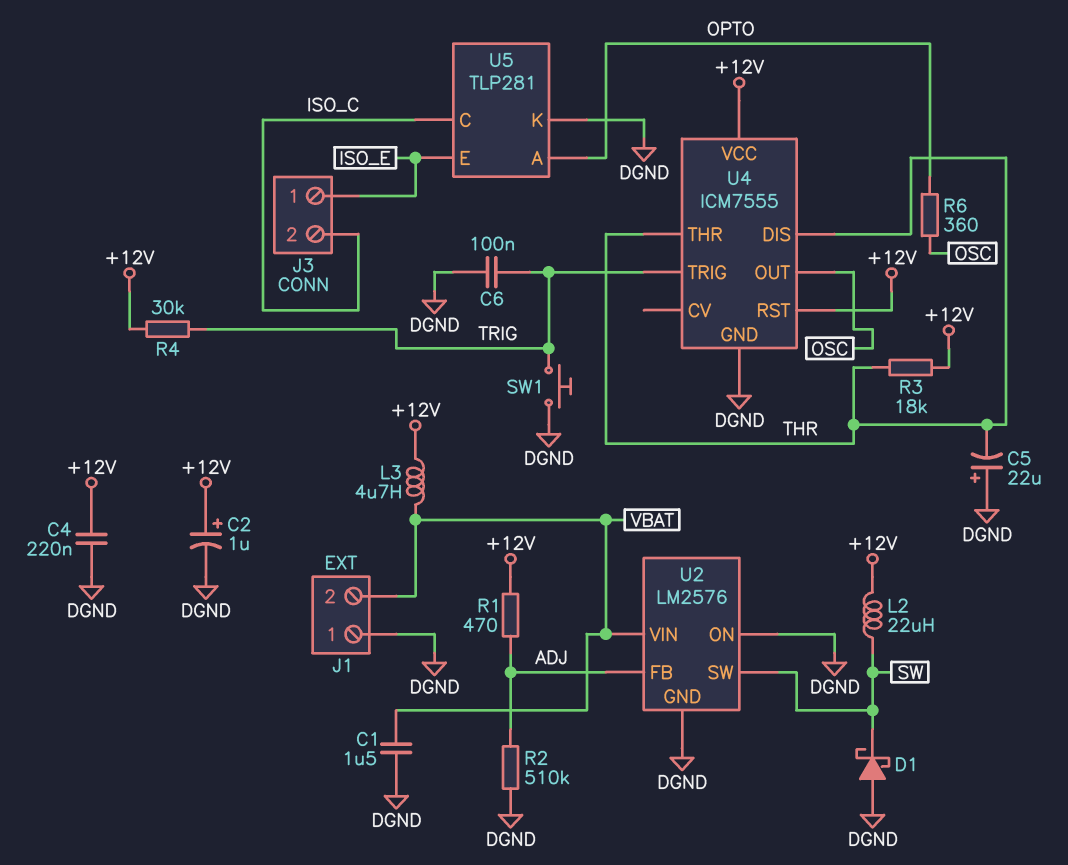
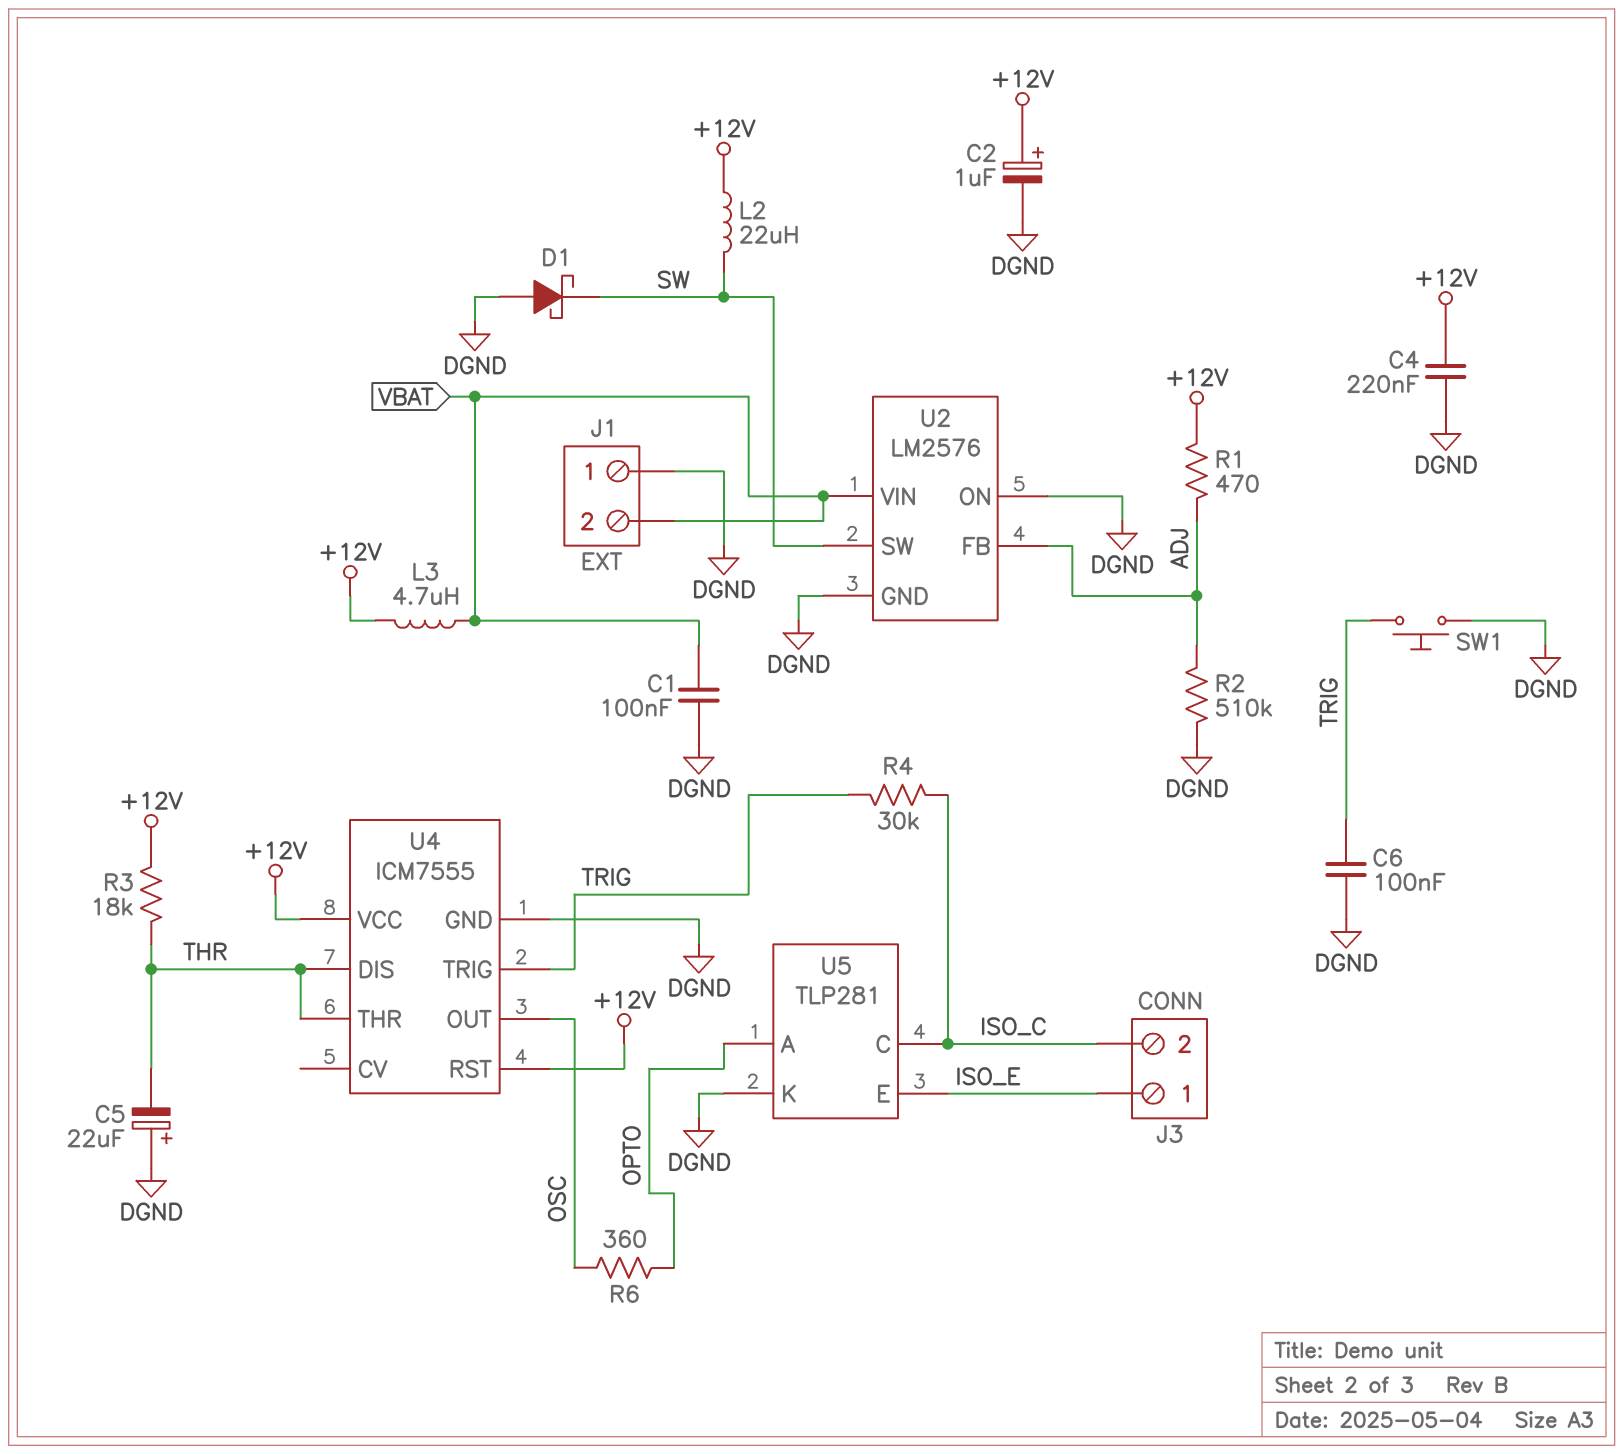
C1: 1.5uF (DGND, VBAT) -> 100nF (DGND, VBAT)
R4: 30k (+12V, TRIG) -> 30k (ISO_C, TRIG)

